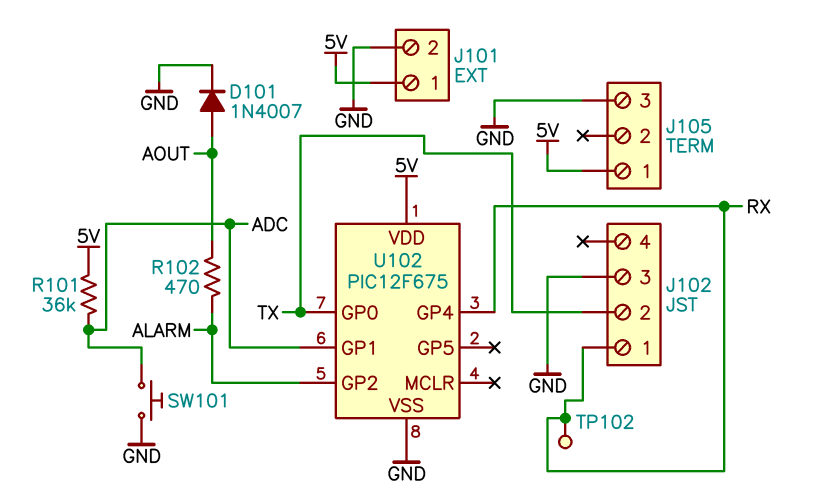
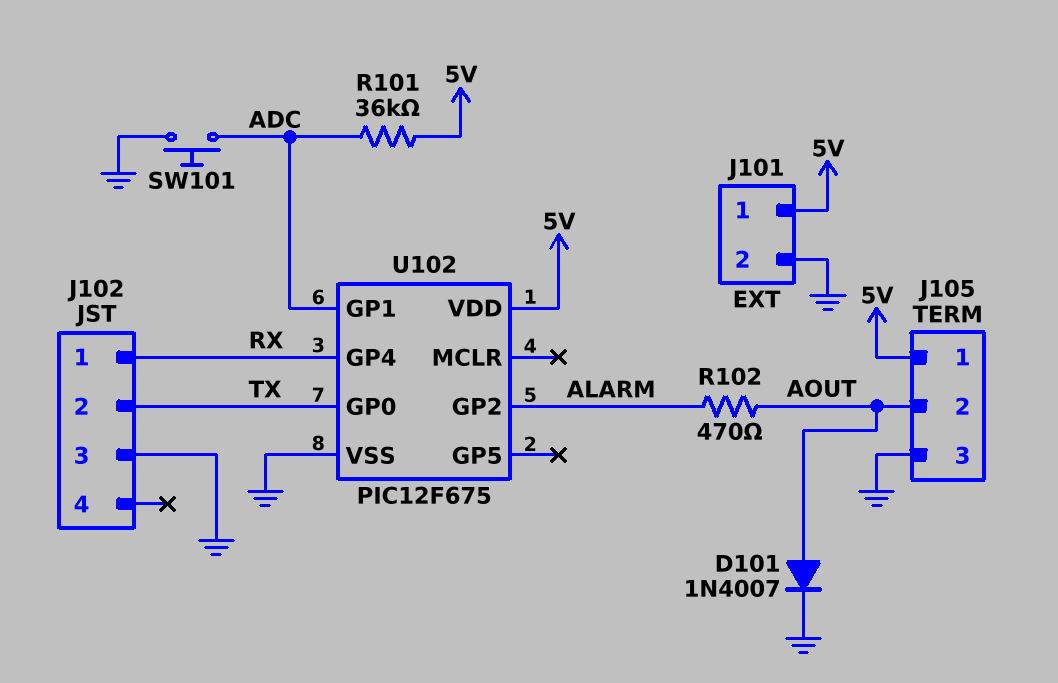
J105 pin 2: none -> AOUT
TP102: test point (RX) -> none

